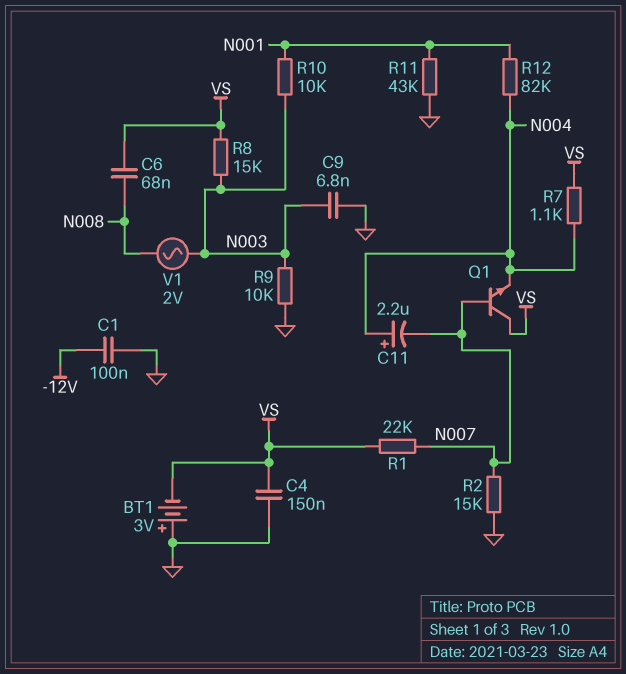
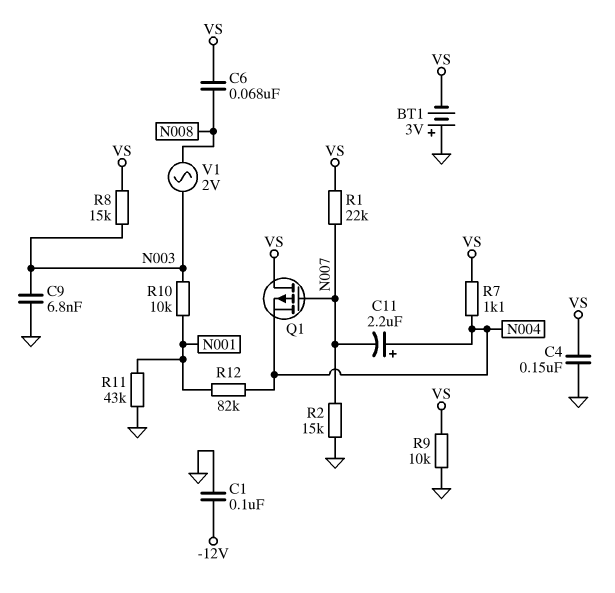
Q1: NPN (B N007, C VS, E N004) -> PMOS (G N007, D VS, S N004)
R9: 10k (GND, N003) -> 10k (GND, VS)

